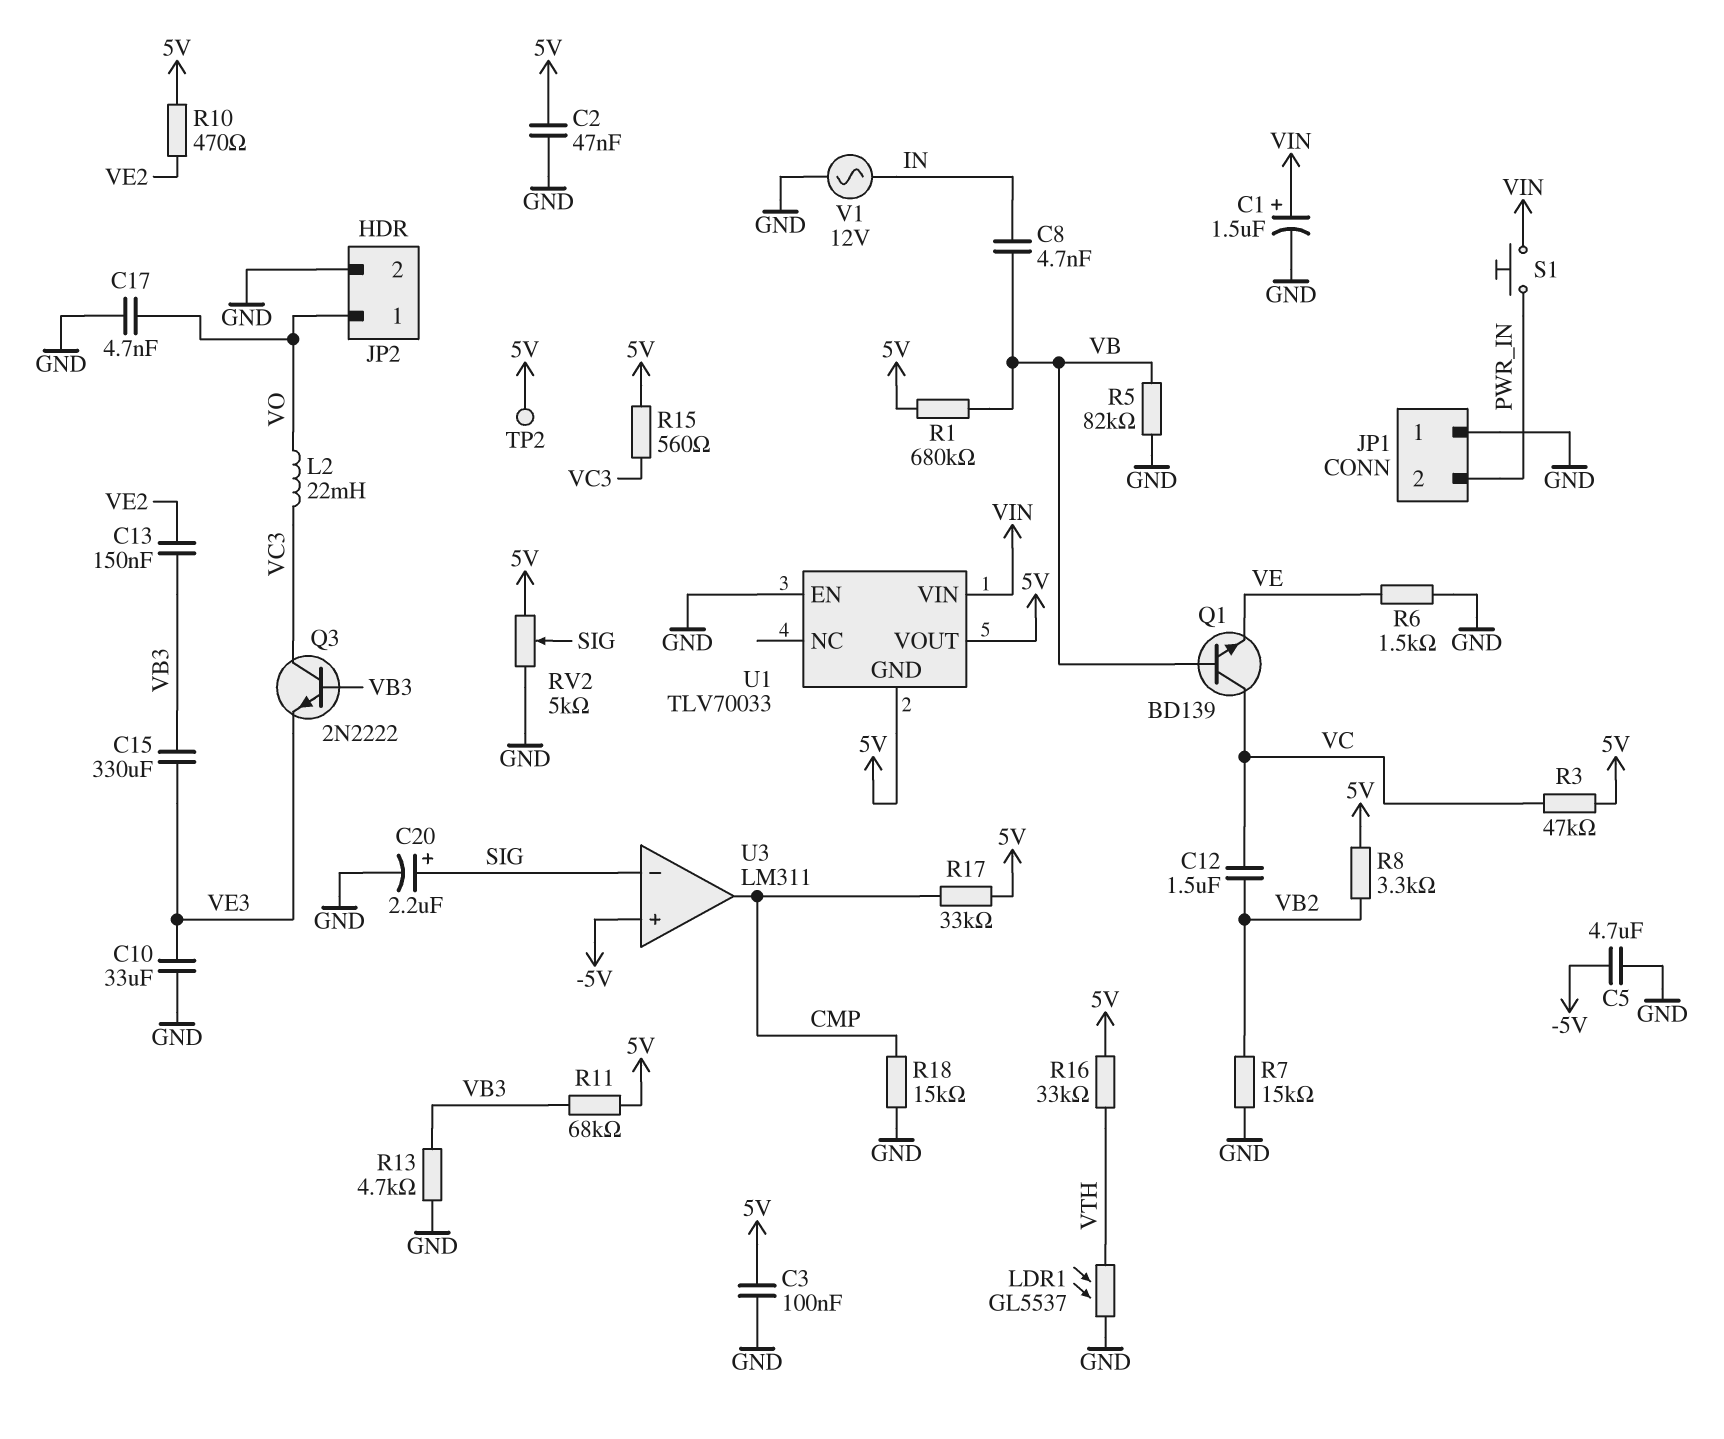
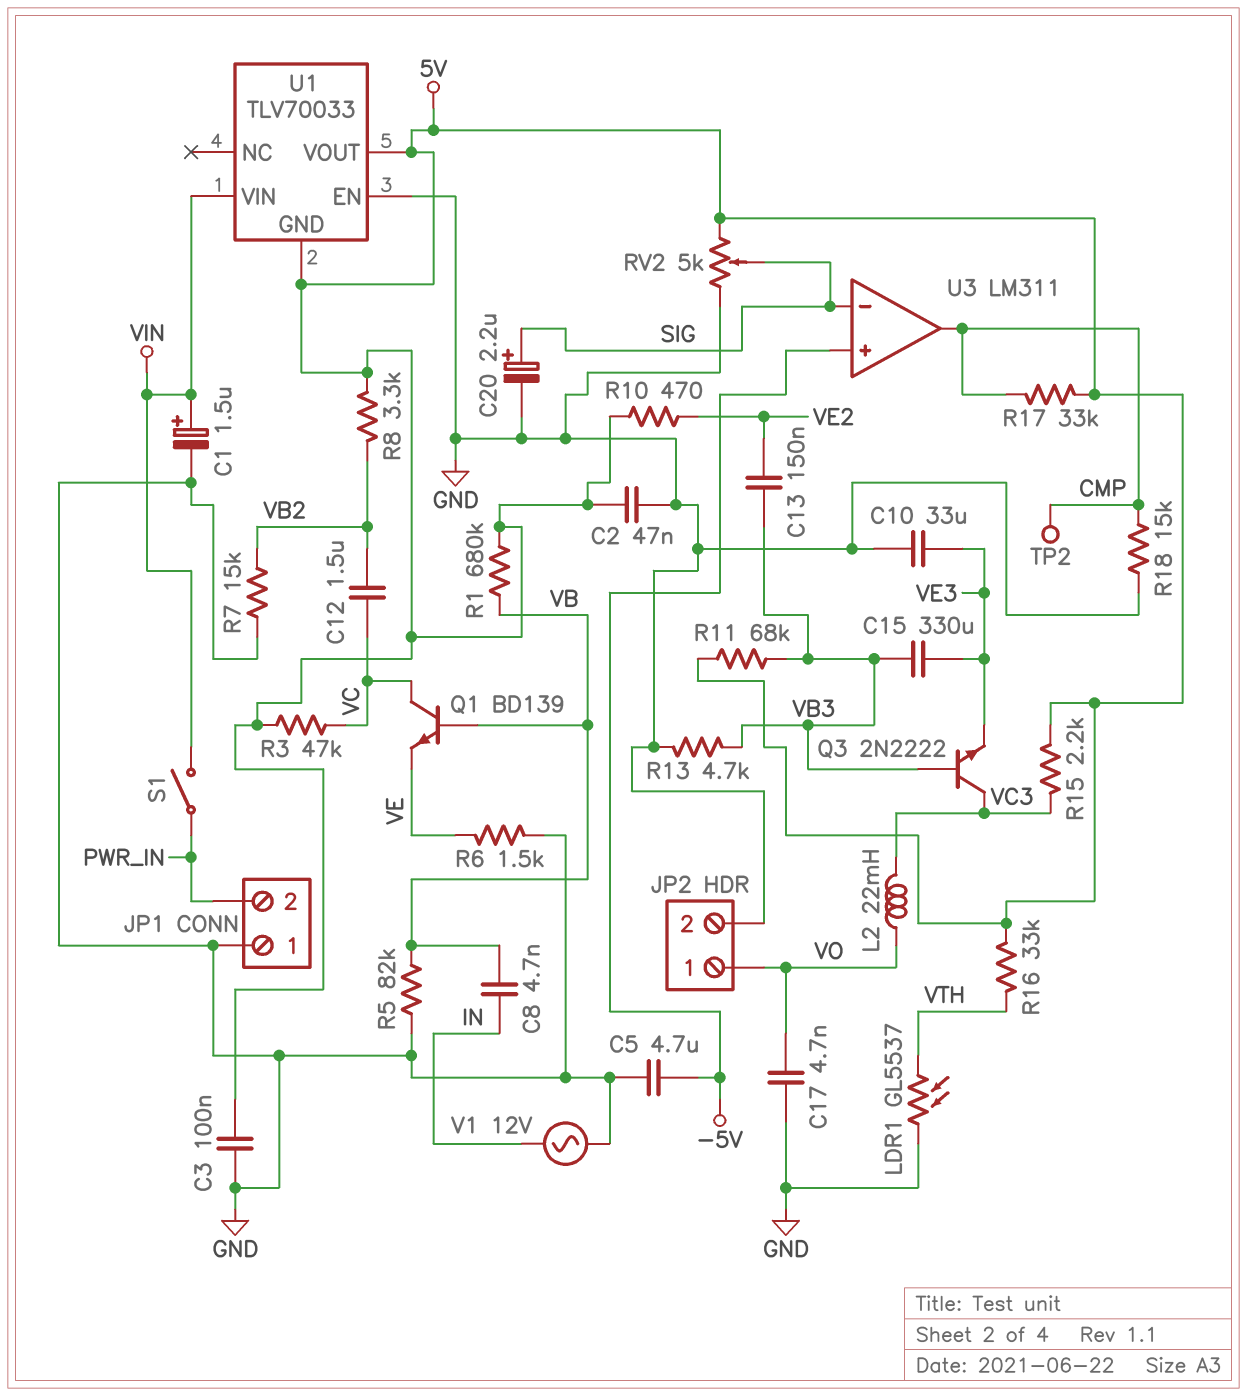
R15: 560 (5V, VC3) -> 2.2k (5V, VC3)
S1: button (PWR_IN, VIN) -> switch (PWR_IN, VIN)
TP2: test point (5V) -> test point (CMP)

